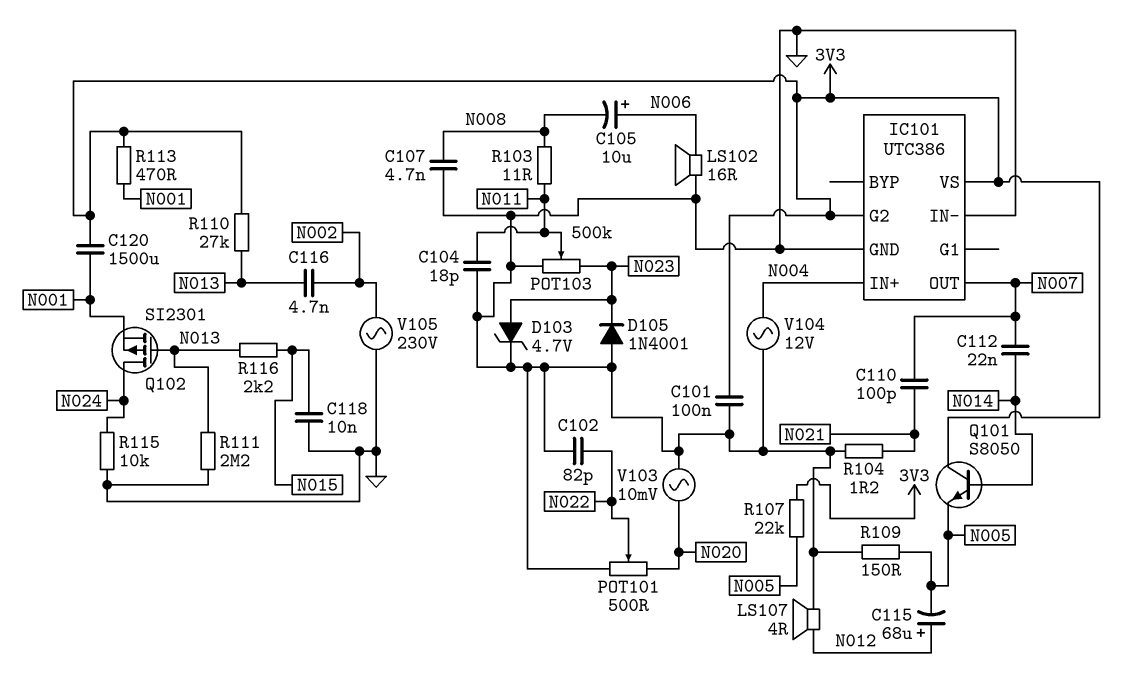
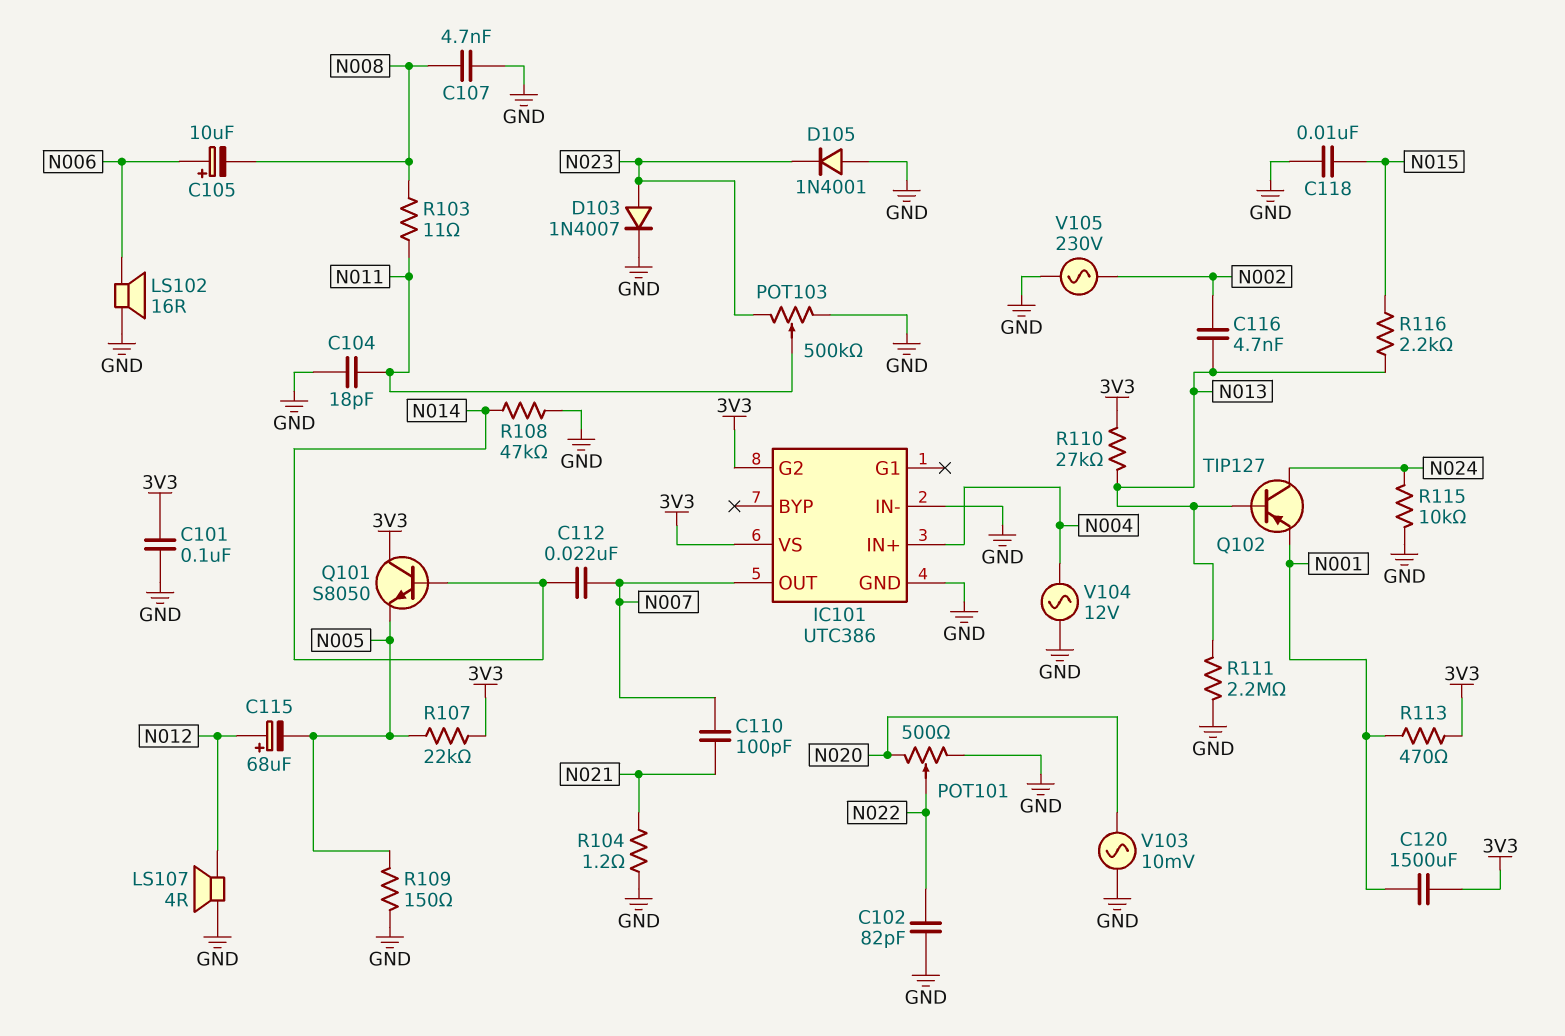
D103: zener 4.7V (A N023, K GND) -> diode 1N4007 (A N023, K GND)
Q102: PMOS SI2301 (G N013, D N024, S N001) -> PNP TIP127 (B N013, C N024, E N001)
R108: none -> 47k (GND, N014)

